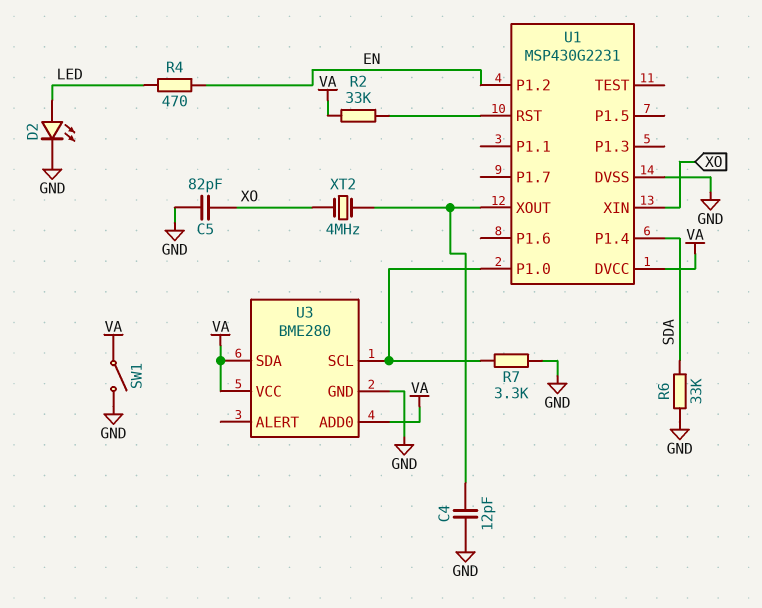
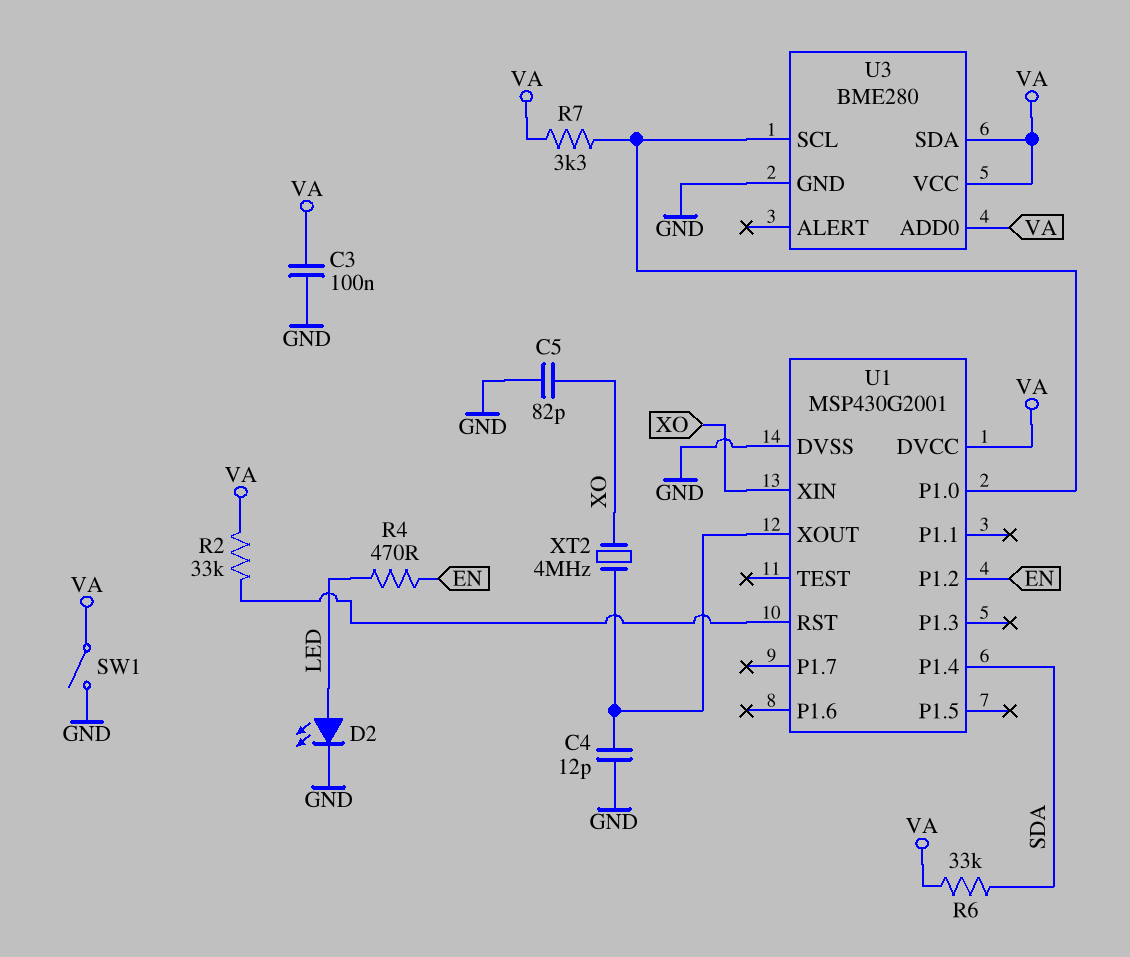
C3: none -> 100nF (GND, VA)
R6: 33k (GND, SDA) -> 33k (SDA, VA)
R7: 3.3k (GND, U1/P1.0) -> 3.3k (U1/P1.0, VA)
U1: MSP430G2231 -> MSP430G2001

